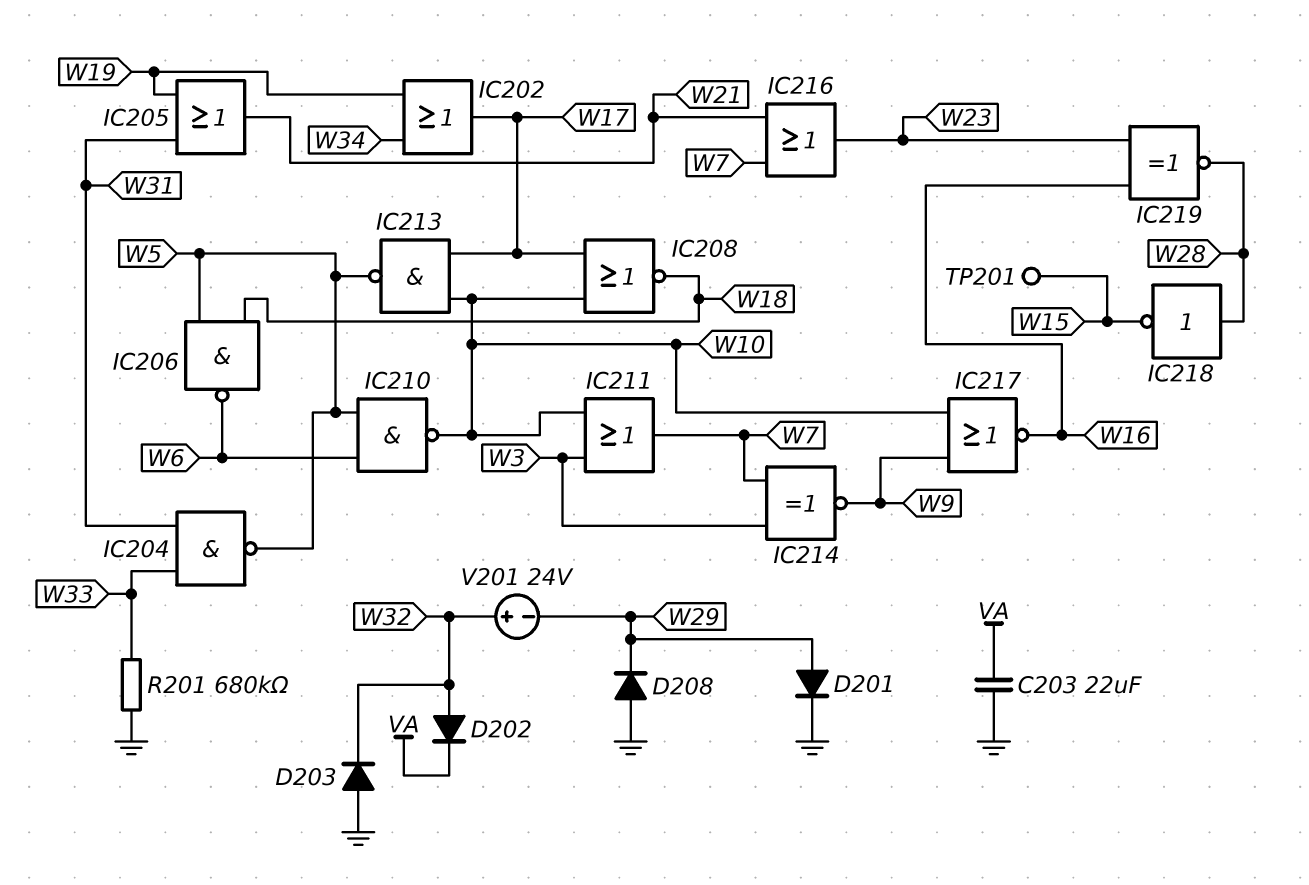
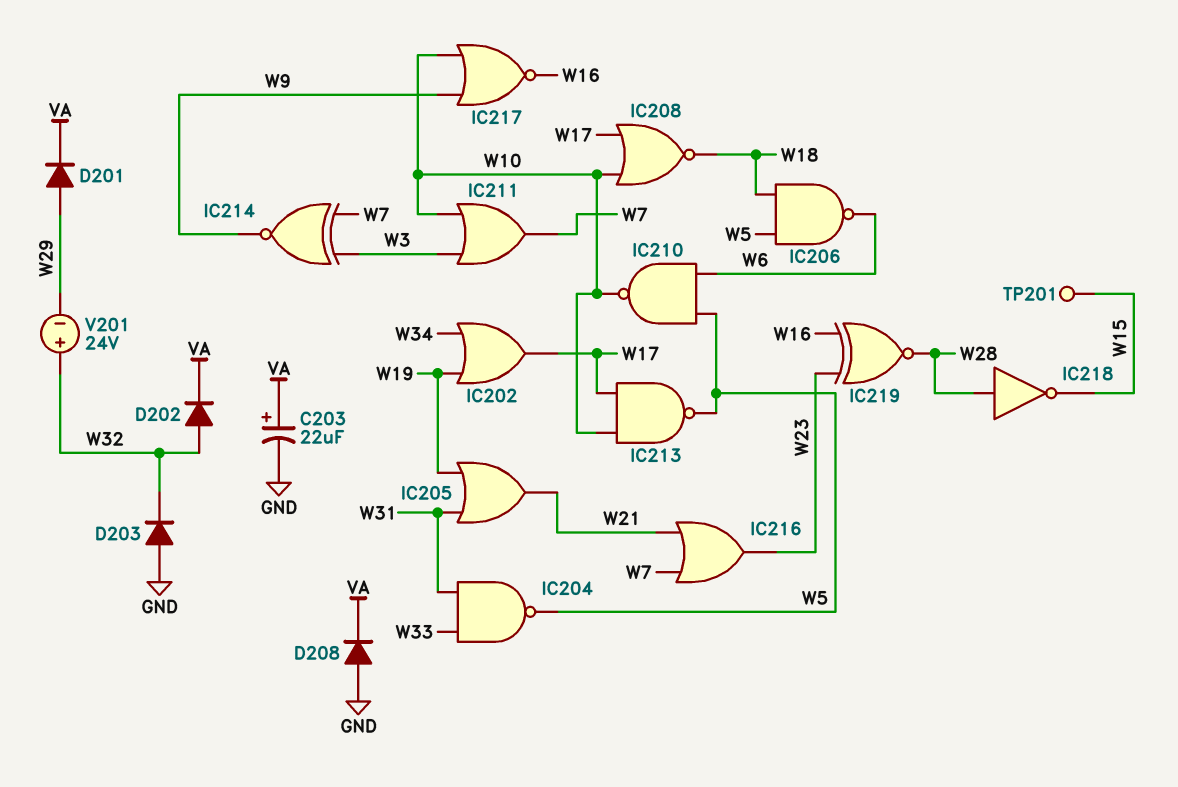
C203: 22uF (GND, VA) -> 22uF (plus VA, minus GND)
D201: diode (A W29, K GND) -> diode (A W29, K VA)
D208: diode (A GND, K W29) -> diode (A GND, K VA)
R201: 680k (GND, W33) -> none

